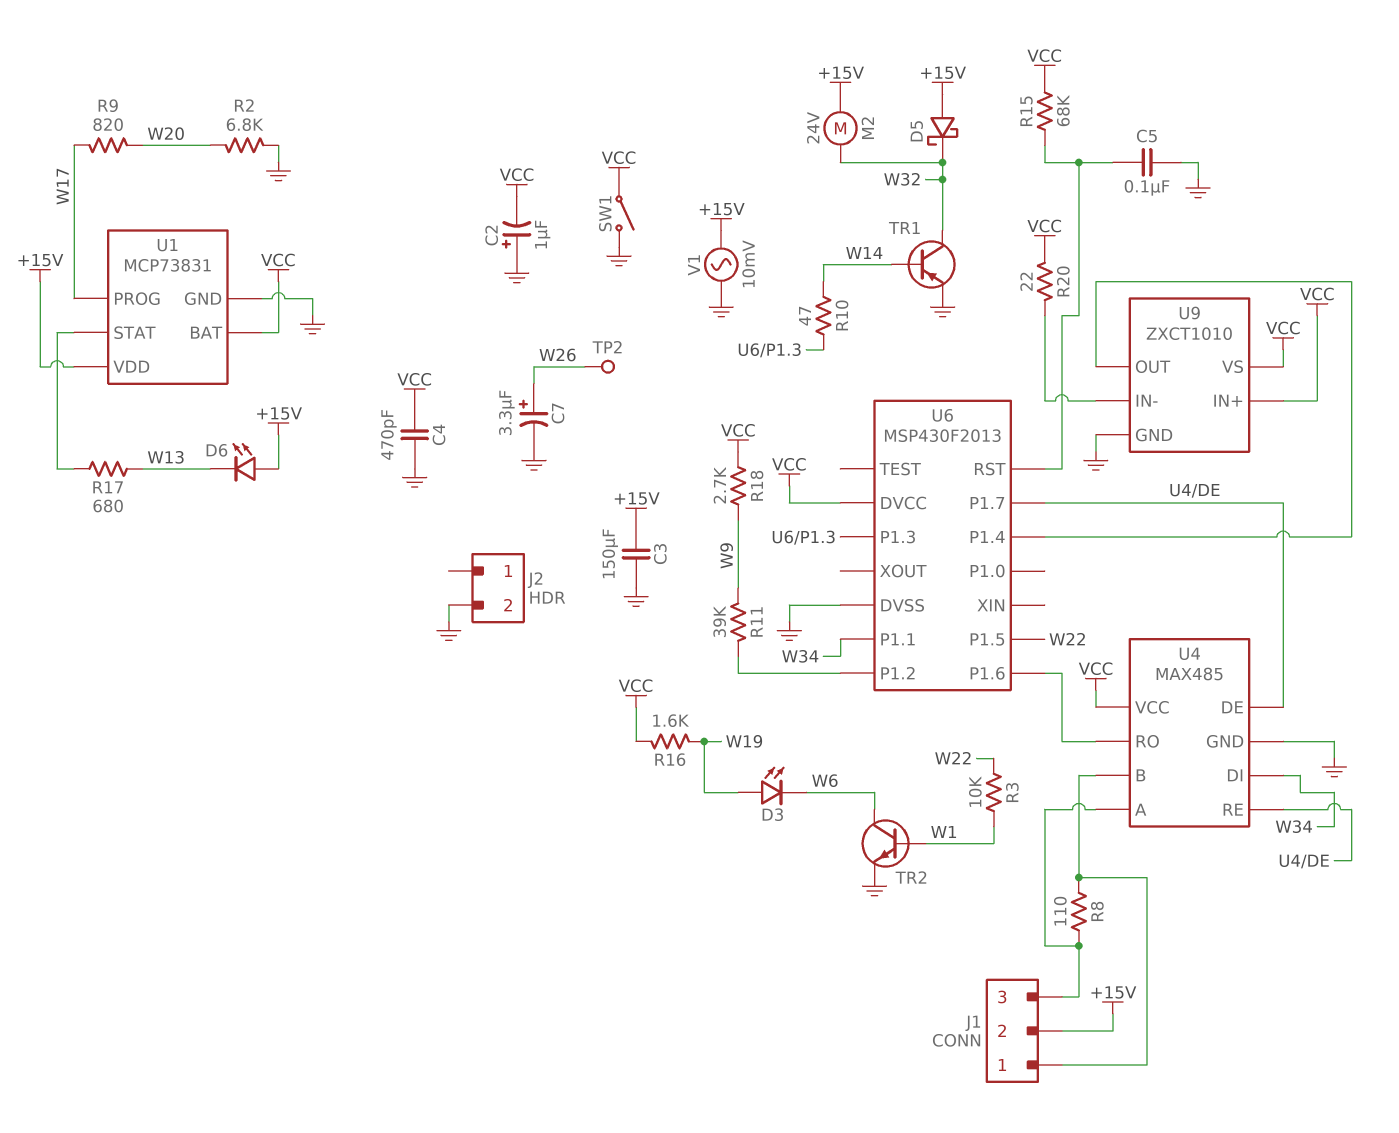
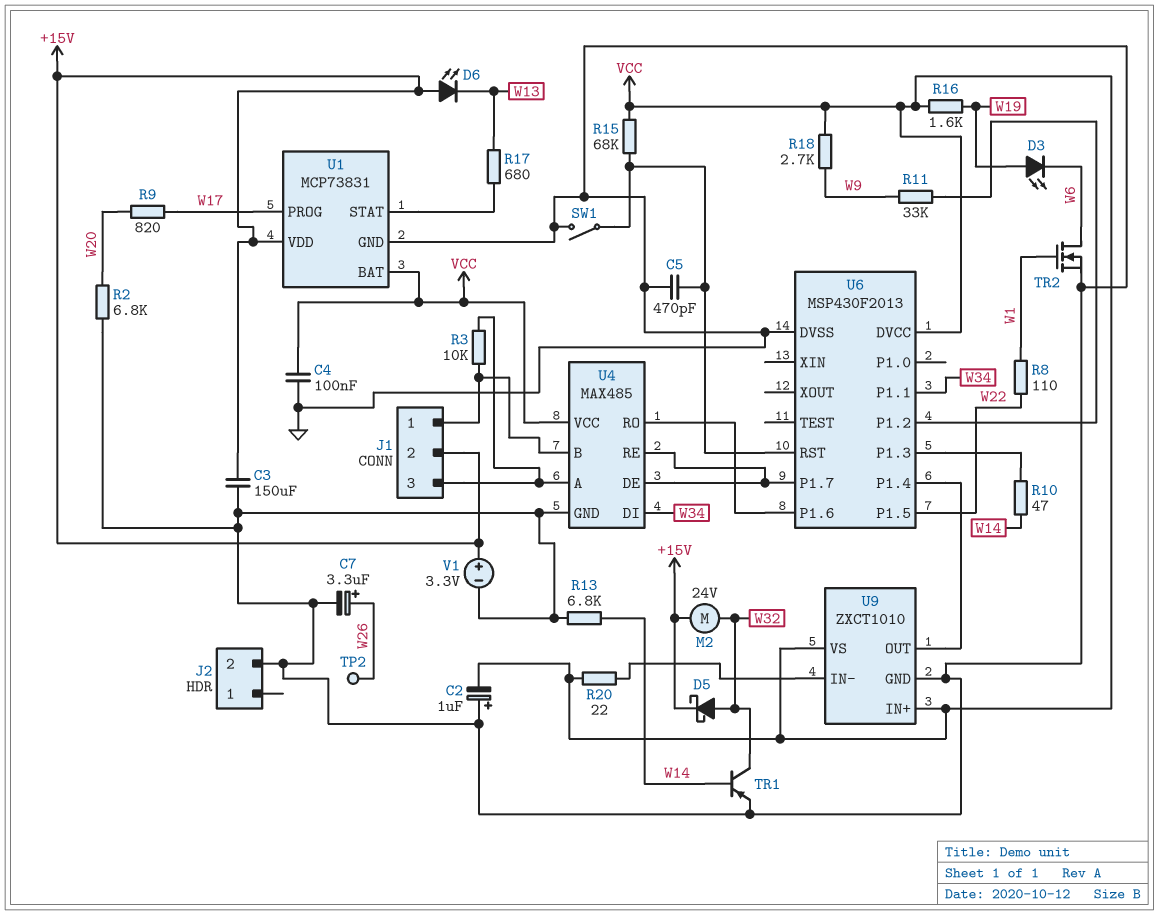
C4: 470pF (GND, VCC) -> 100nF (GND, VCC)
C5: 100nF (GND, U6/RST) -> 470pF (GND, U6/RST)
D5: schottky (A +15V, K W32) -> schottky (A W32, K +15V)
R3: 10k (W1, W22) -> 10k (J1/1, J1/3)
R8: 110 (J1/1, J1/3) -> 110 (W1, W22)
R11: 39k (U6/P1.2, W9) -> 33k (U6/P1.2, W9)
R13: none -> 6.8k (GND, W14)
SW1: switch (GND, VCC) -> switch (GND, U6/RST)
TR2: NPN (B W1, C W6, E GND) -> NMOS (G W1, D W6, S GND)
V1: AC 10mV (+15V, GND) -> 3.3V (plus +15V, minus GND)

